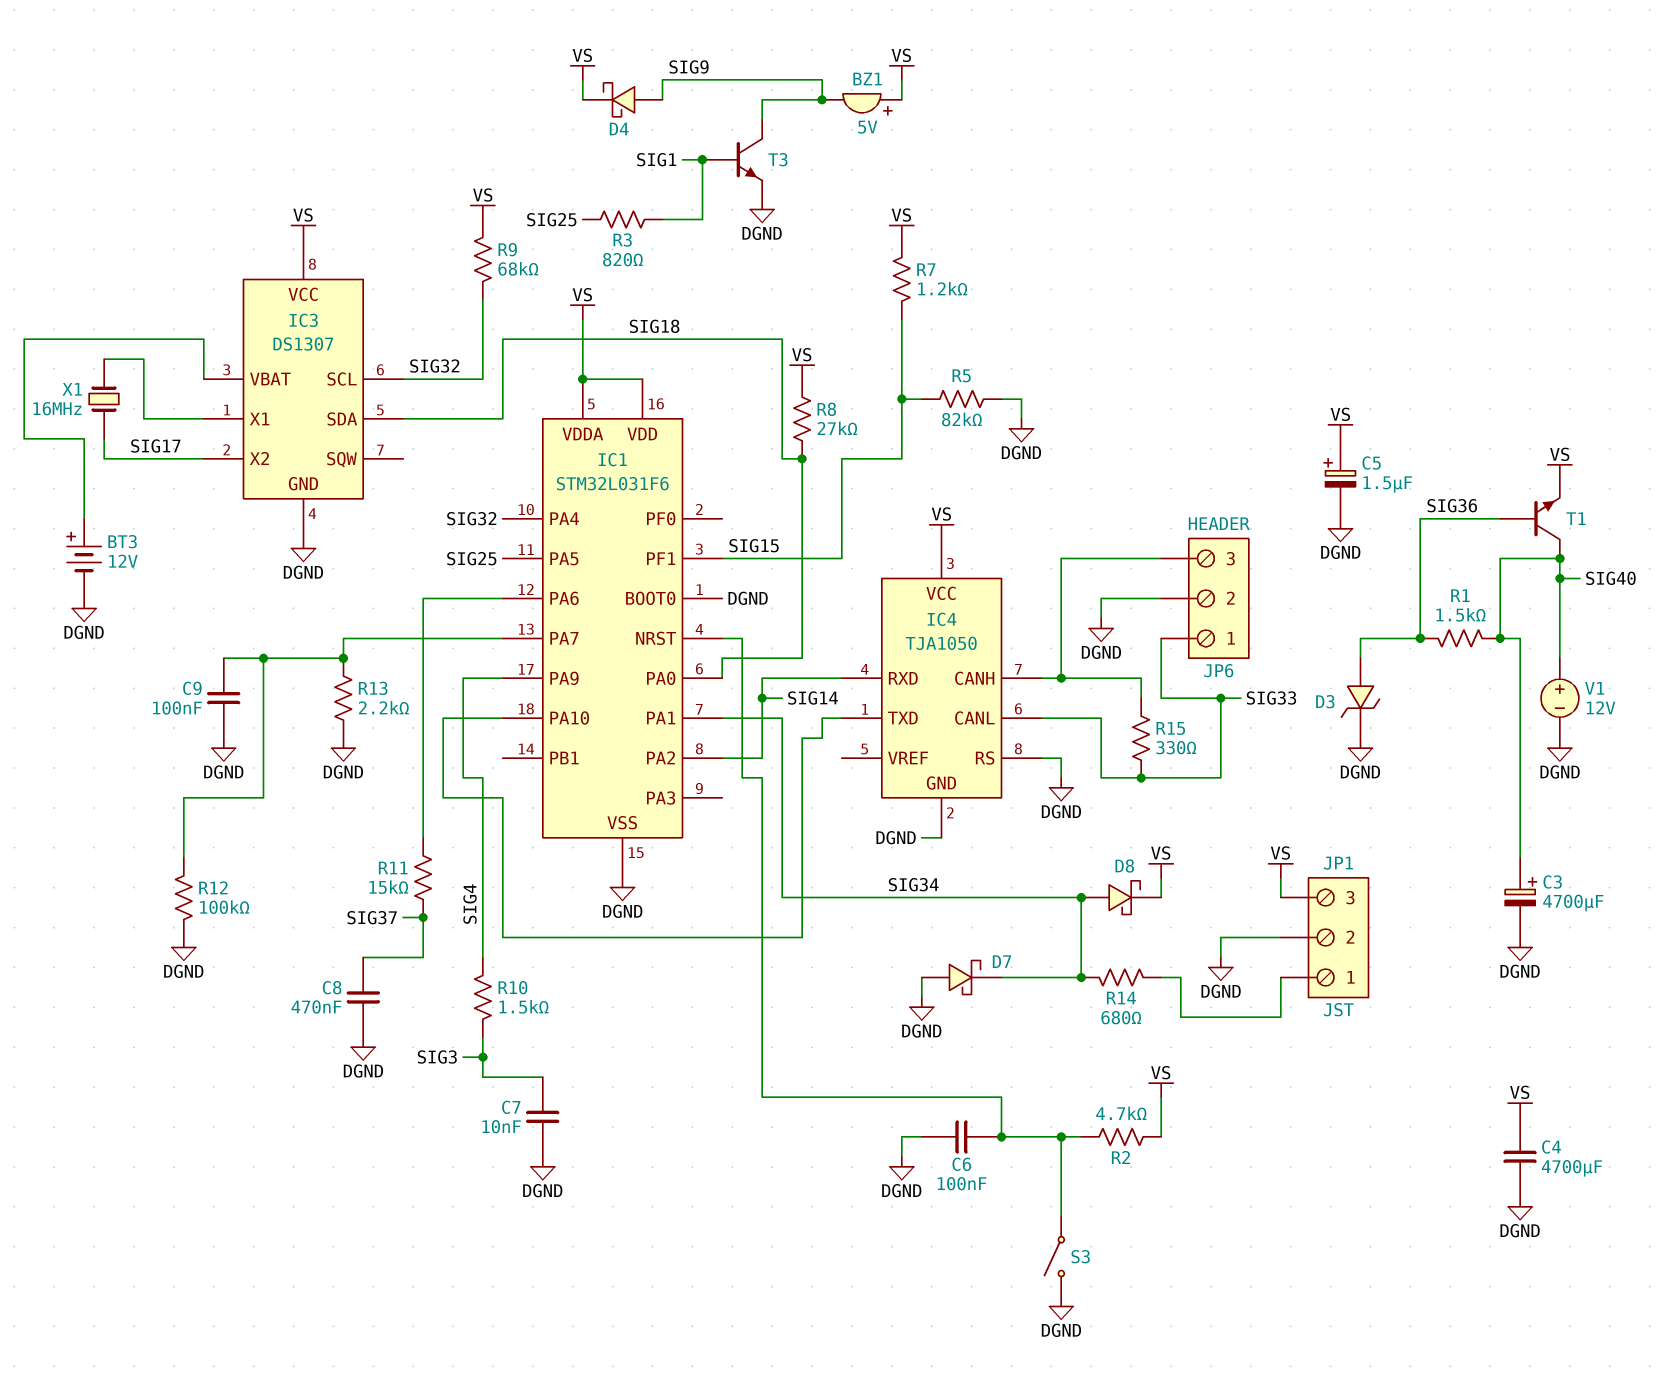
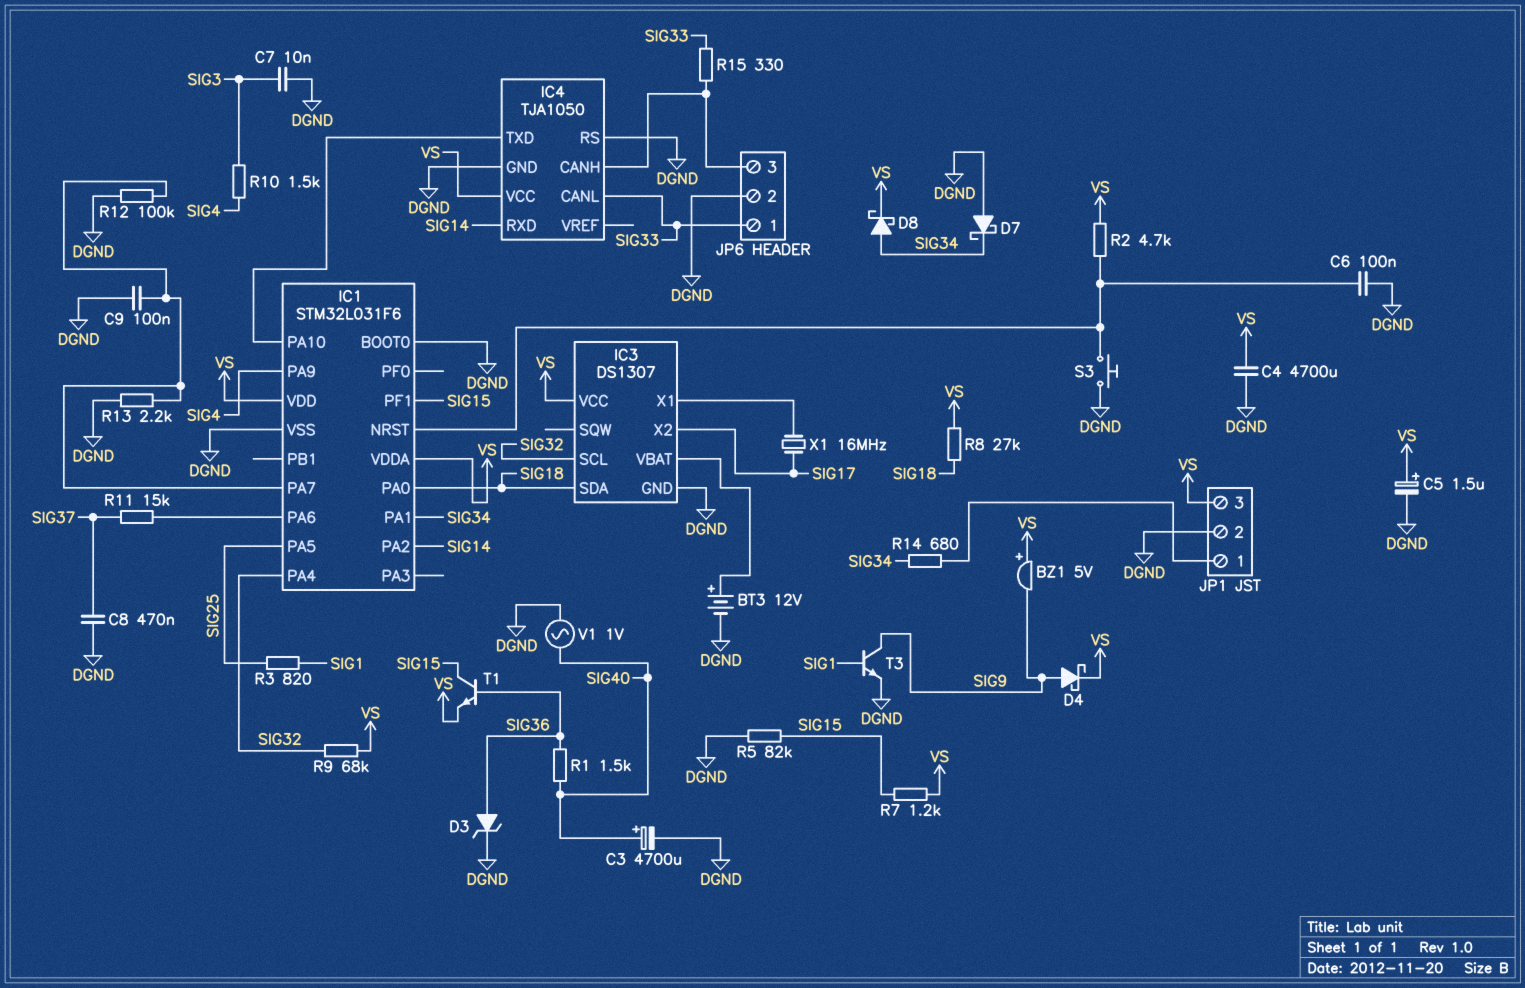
S3: switch (DGND, IC1/NRST) -> button (DGND, IC1/NRST)
T1: NPN (B SIG36, C SIG40, E VS) -> NPN (B SIG36, C SIG15, E VS)
V1: 12V (plus SIG40, minus DGND) -> AC 1V (DGND, SIG40)

